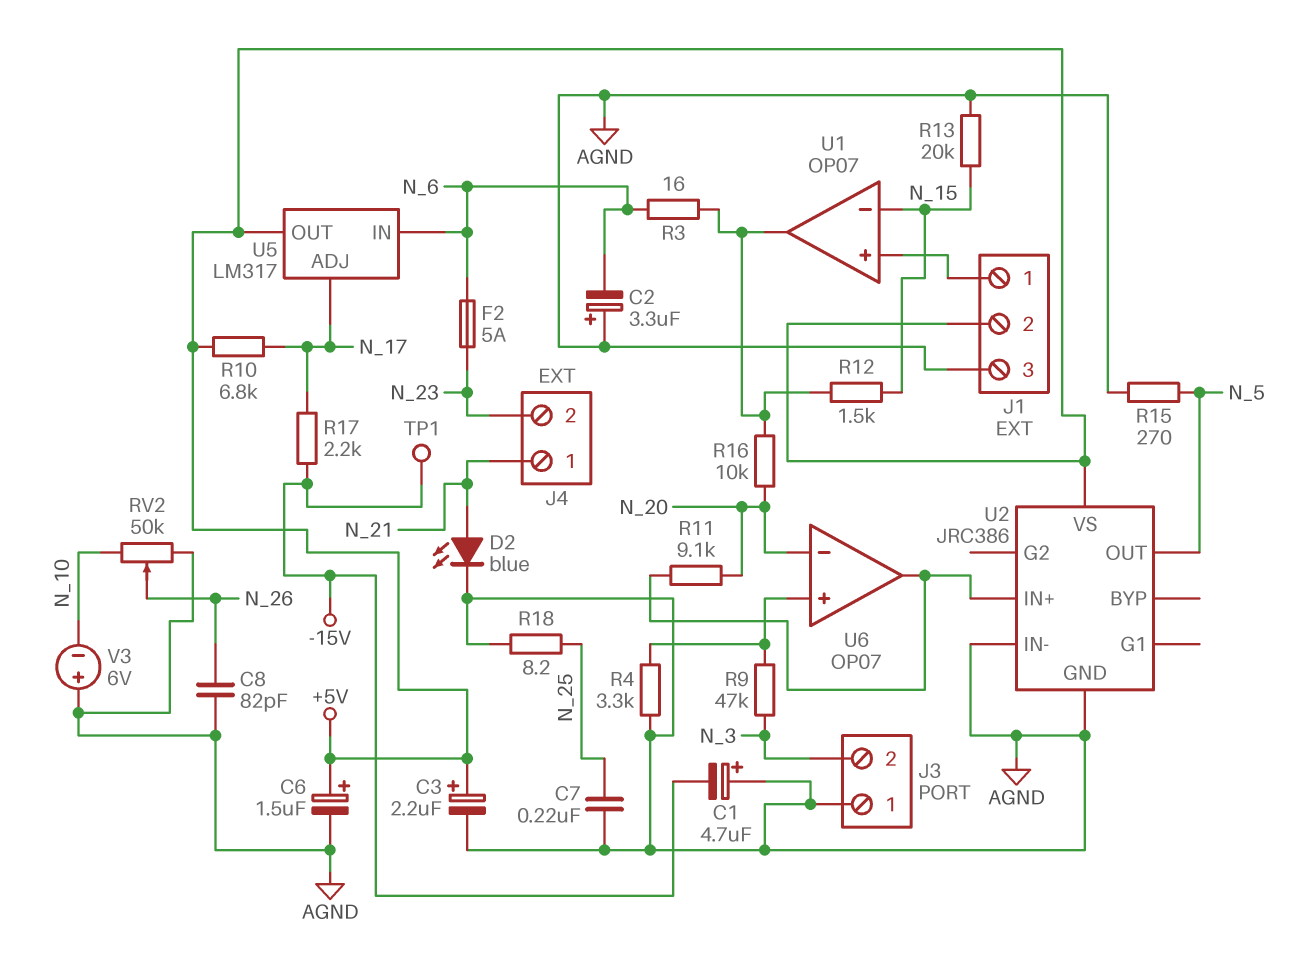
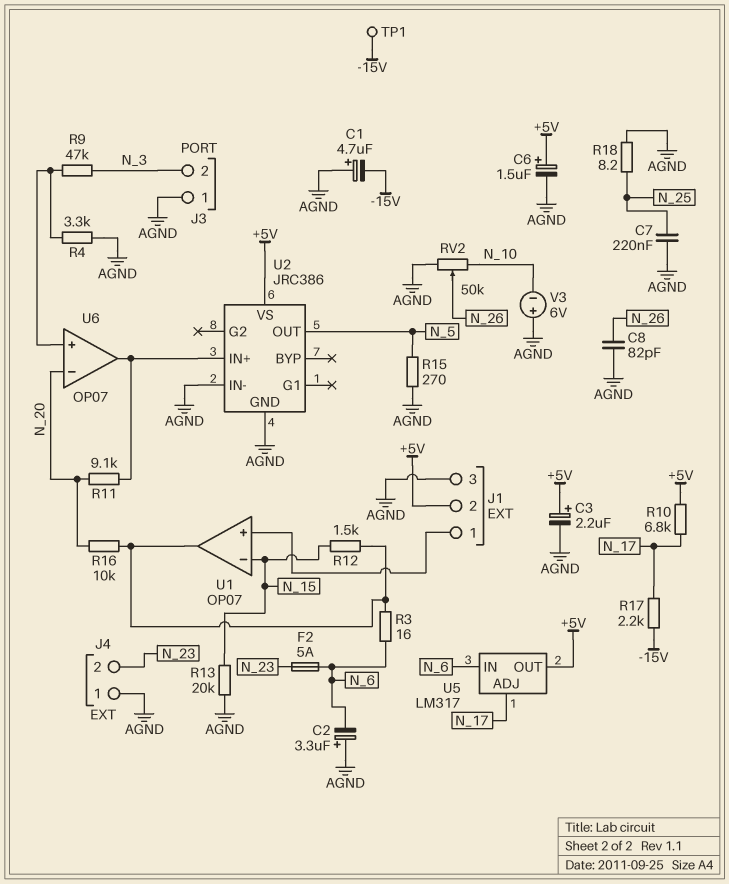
D2: LED blue (A N_21, K AGND) -> none
J4 pin 1: N_21 -> AGND

